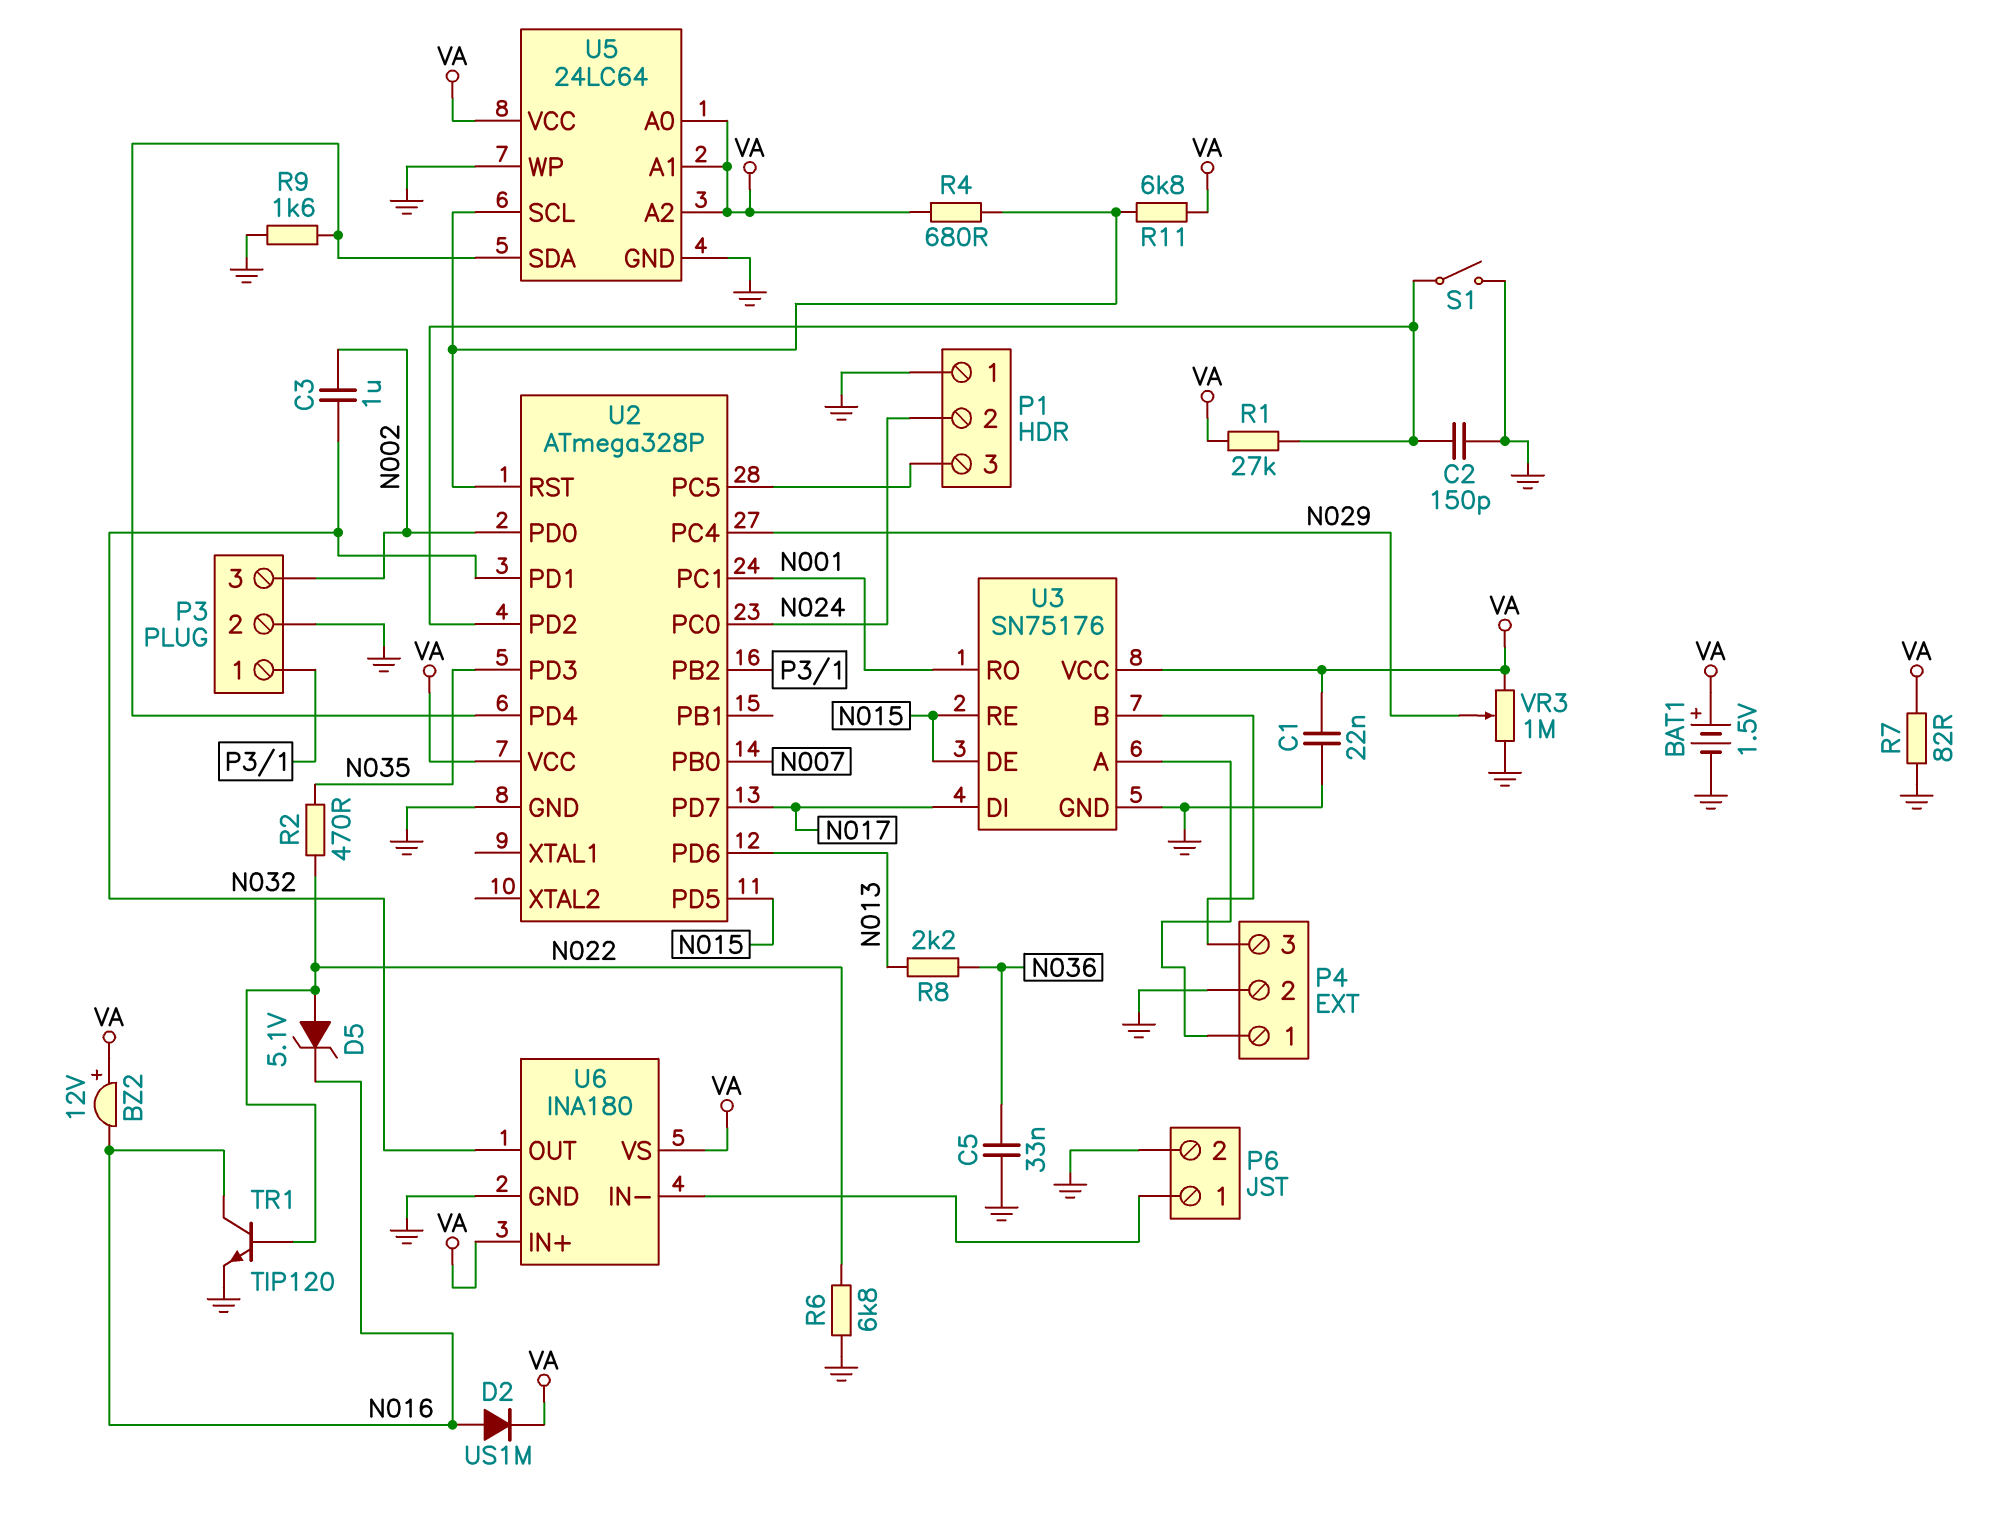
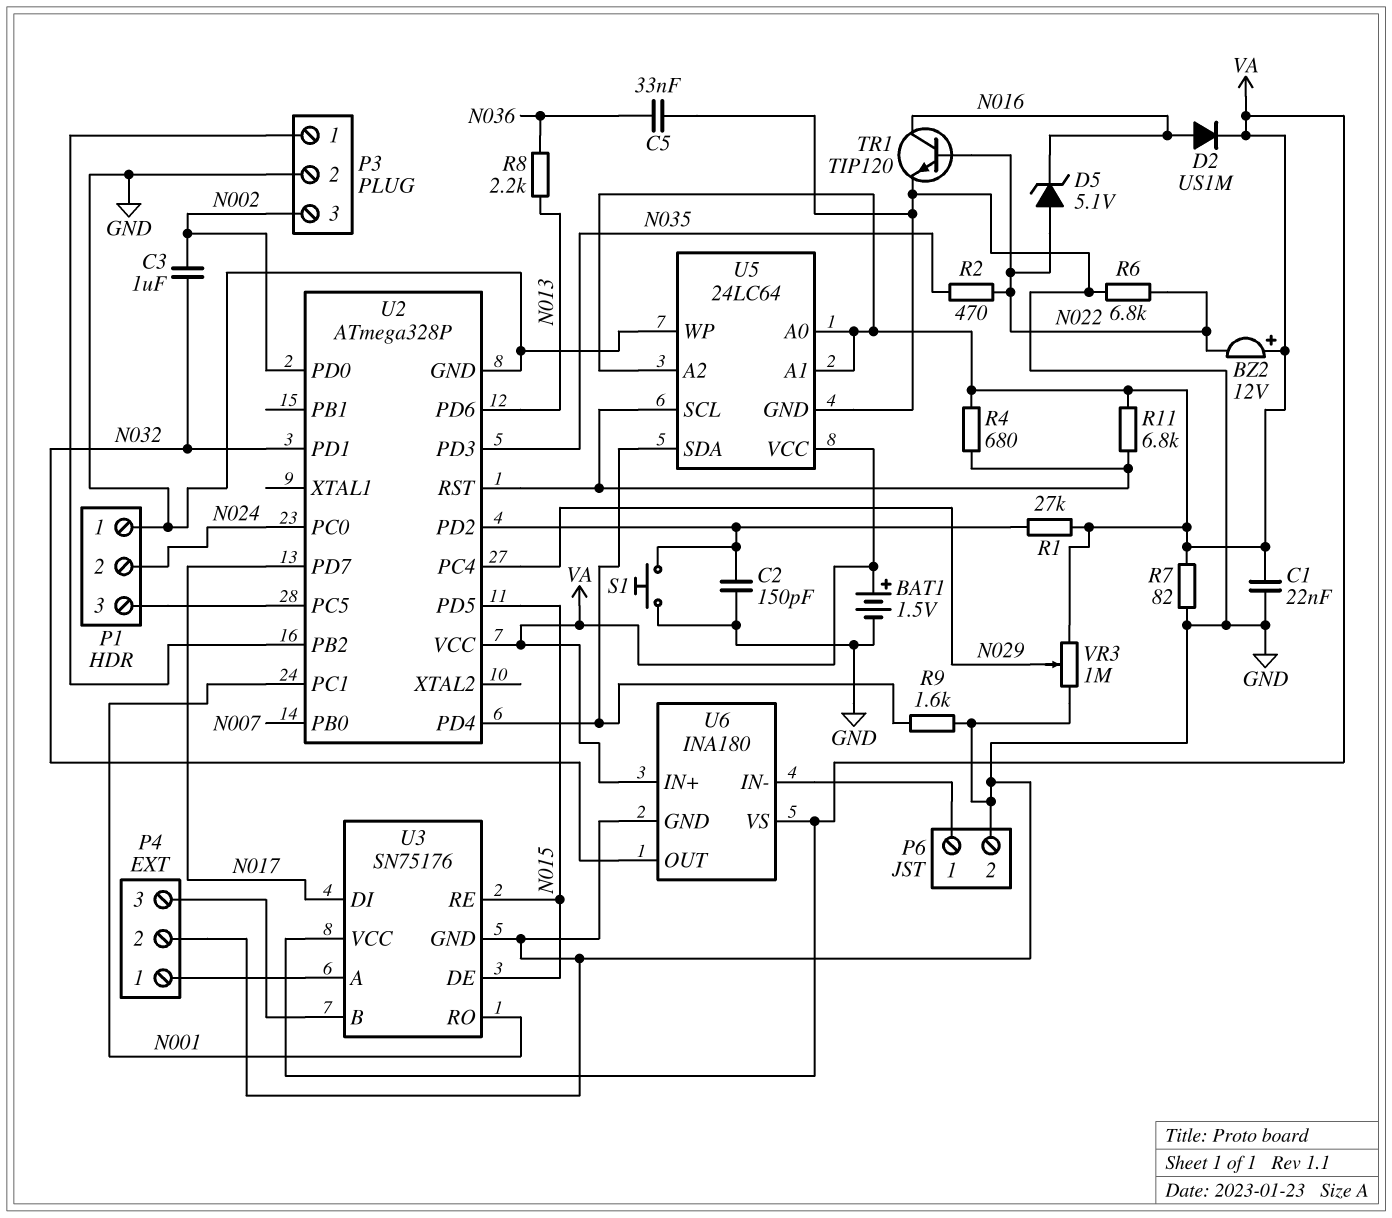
BZ2: buzzer 12V (plus VA, minus N016) -> buzzer 12V (plus VA, minus N022)
S1: switch (GND, U2/PD2) -> button (GND, U2/PD2)

